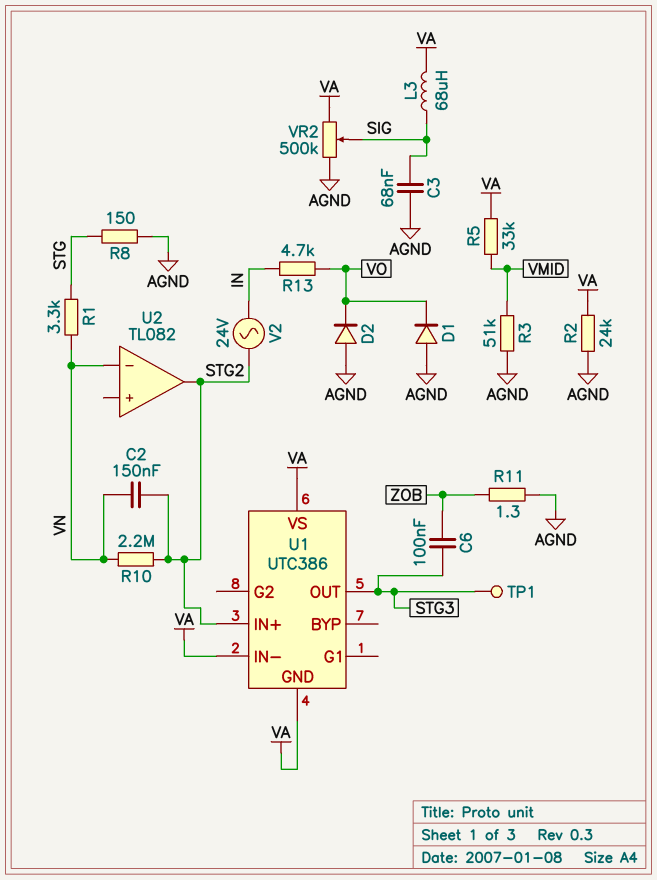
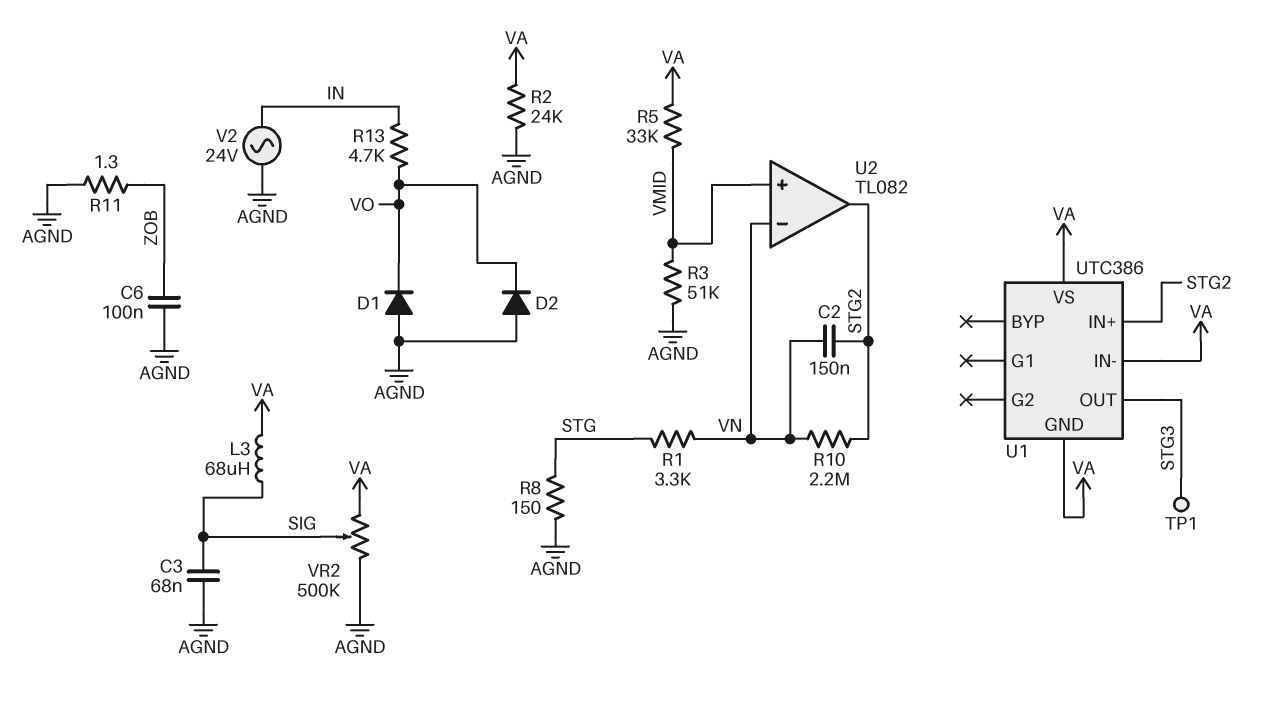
C6: 100nF (STG3, ZOB) -> 100nF (AGND, ZOB)
U2 pin in+: none -> VMID
V2: AC 24V (IN, STG2) -> AC 24V (AGND, IN)

